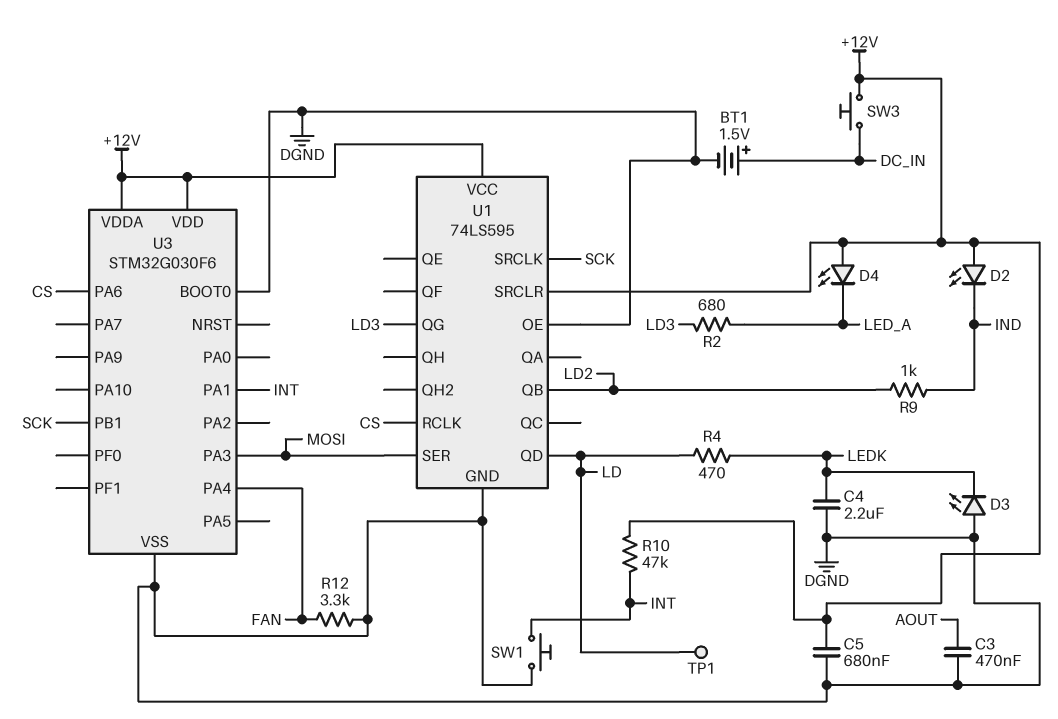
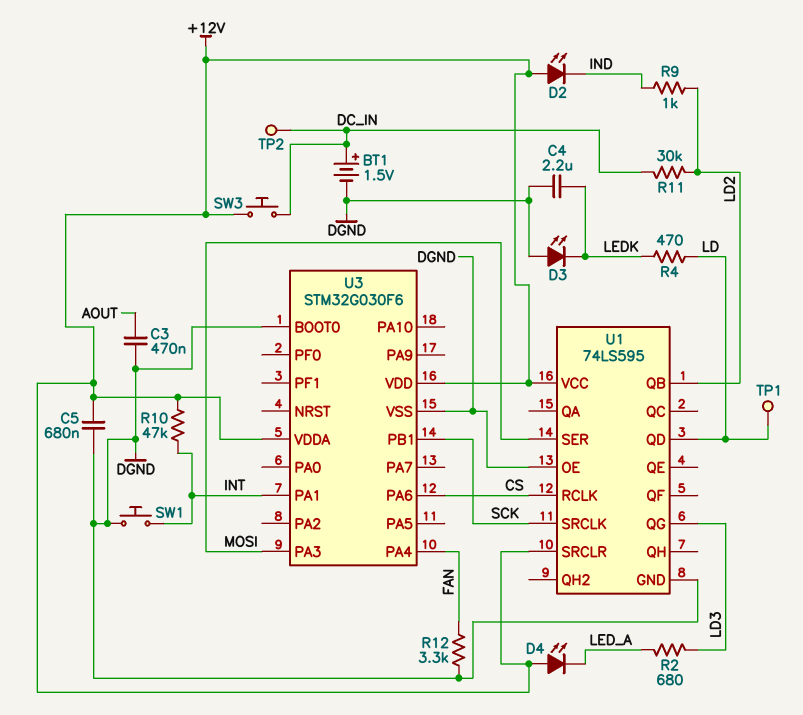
R11: none -> 30k (DC_IN, LD2)
TP2: none -> test point (DC_IN)

